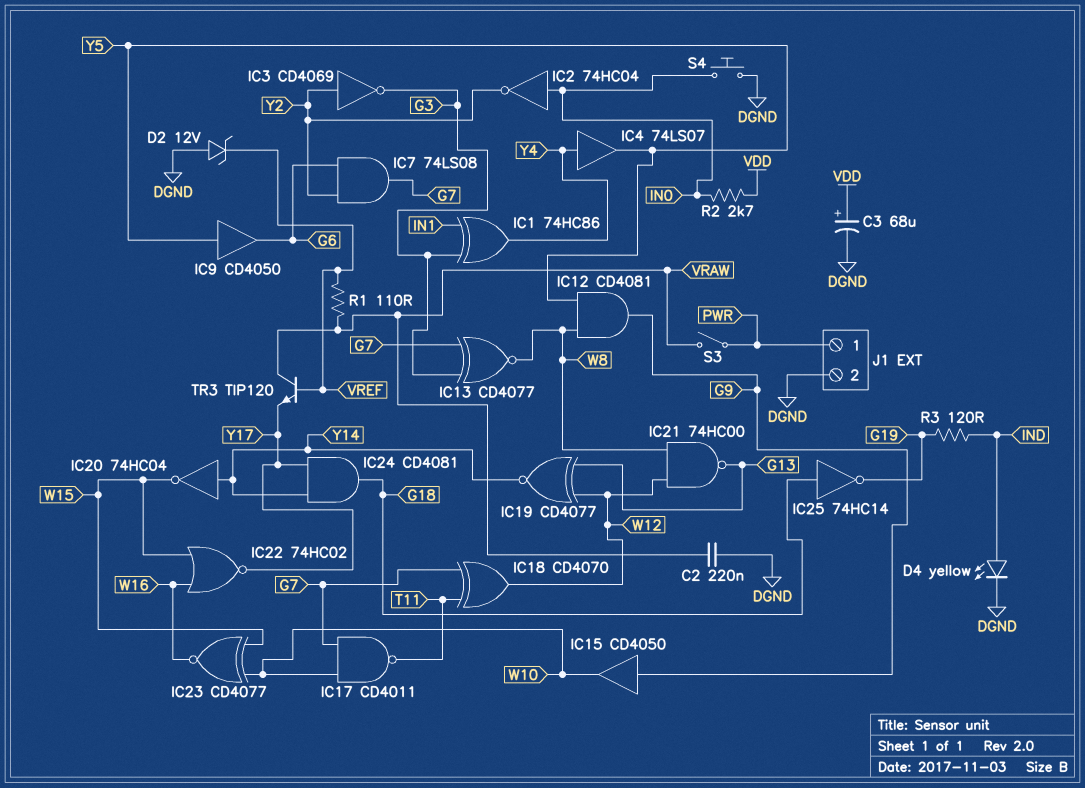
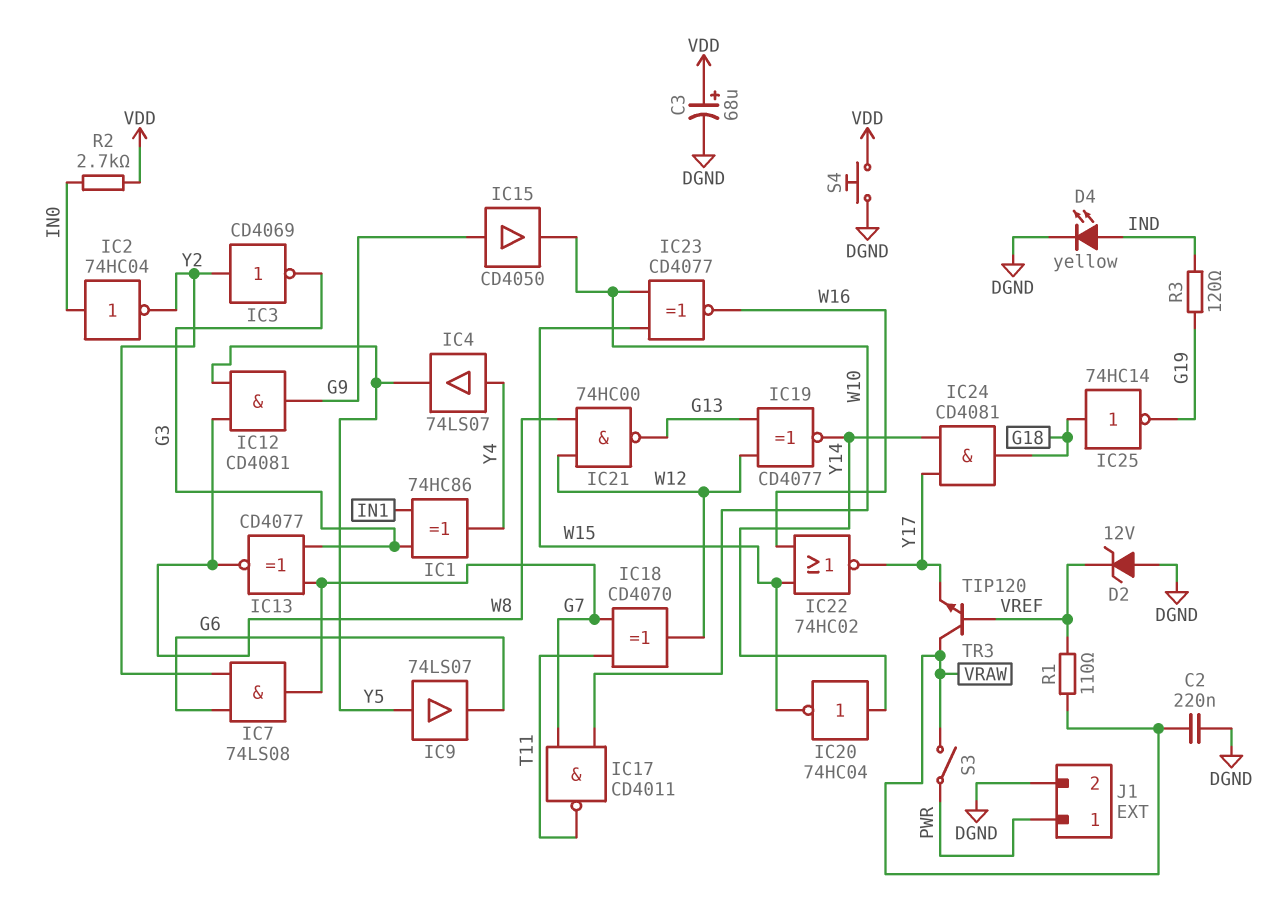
IC9: buffer CD4050 (in Y5, out G6) -> buffer 74LS07 (in Y5, out G6)
S4: button (DGND, IN0) -> button (DGND, VDD)

